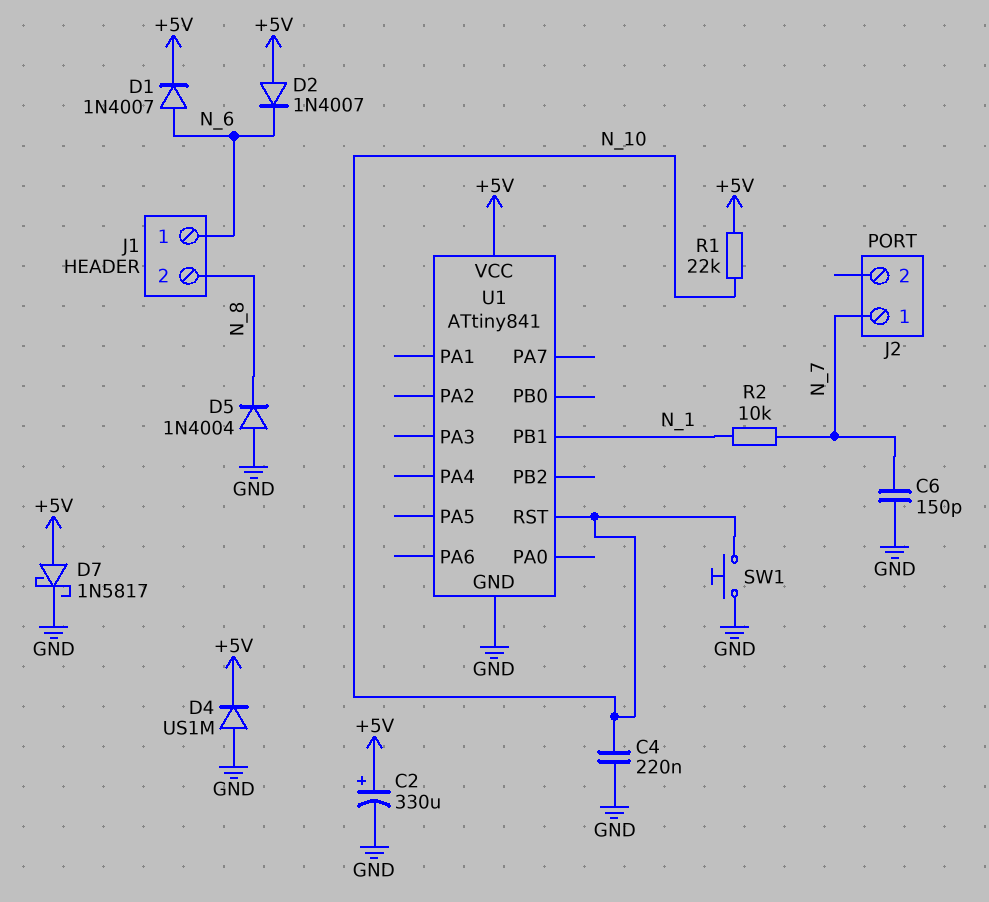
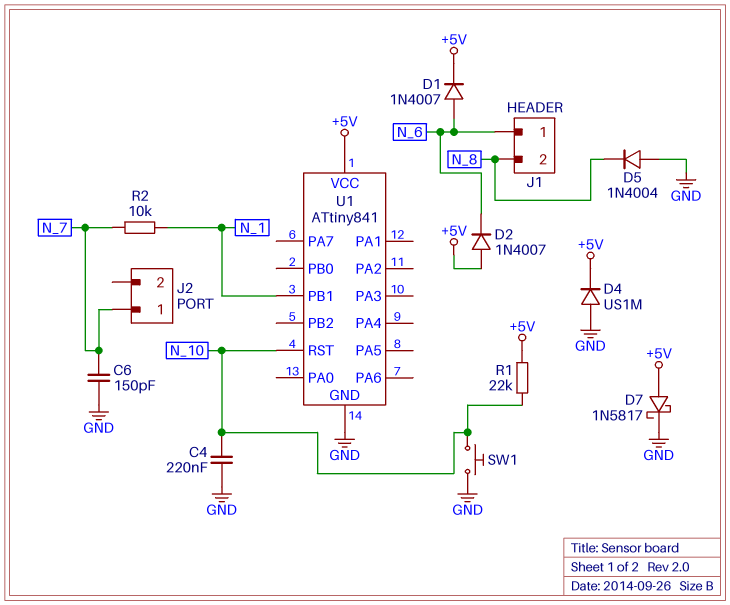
C2: 330uF (plus +5V, minus GND) -> none

